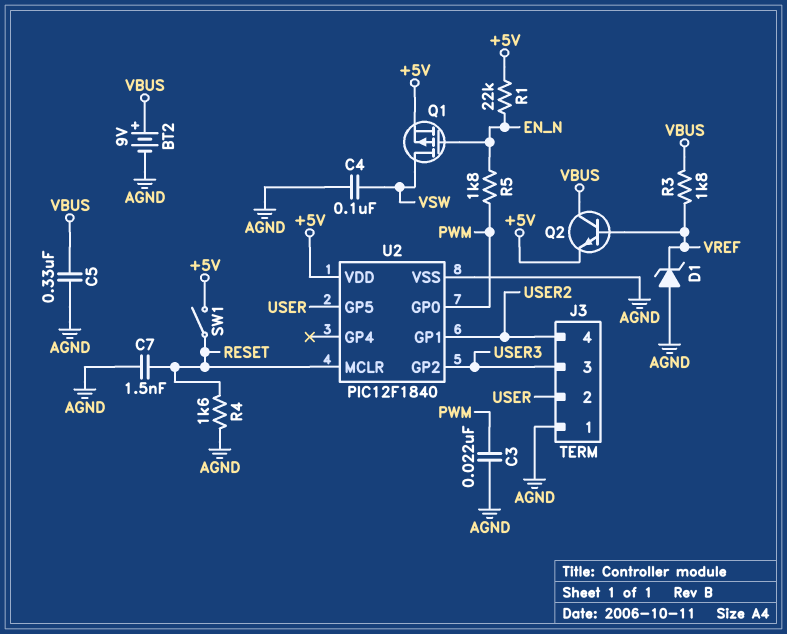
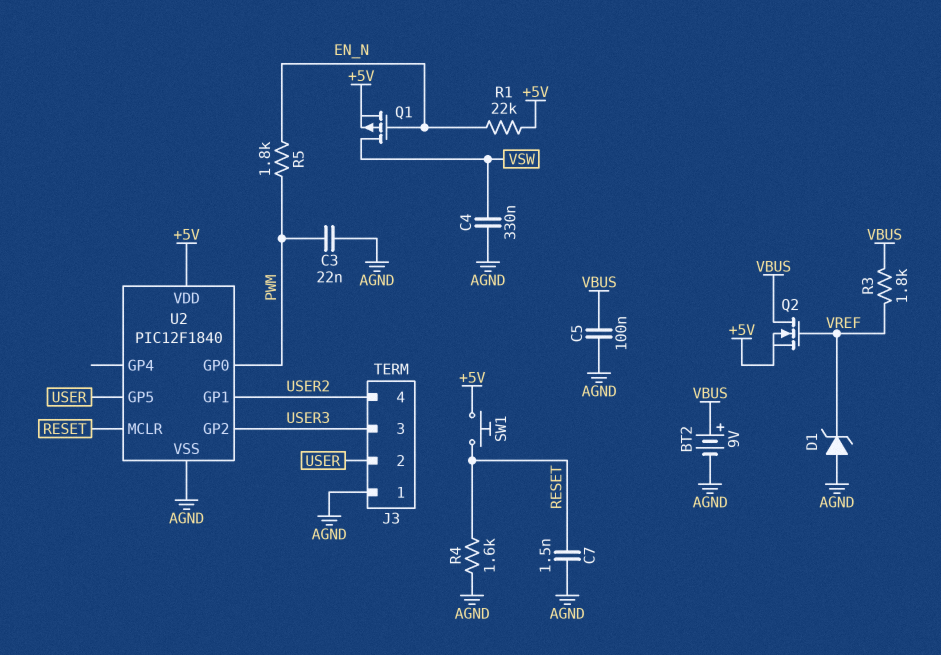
C4: 100nF (AGND, VSW) -> 330nF (AGND, VSW)
C5: 330nF (AGND, VBUS) -> 100nF (AGND, VBUS)
Q2: NPN (B VREF, C VBUS, E +5V) -> NMOS (G VREF, D VBUS, S +5V)
SW1: switch (+5V, RESET) -> button (+5V, RESET)

